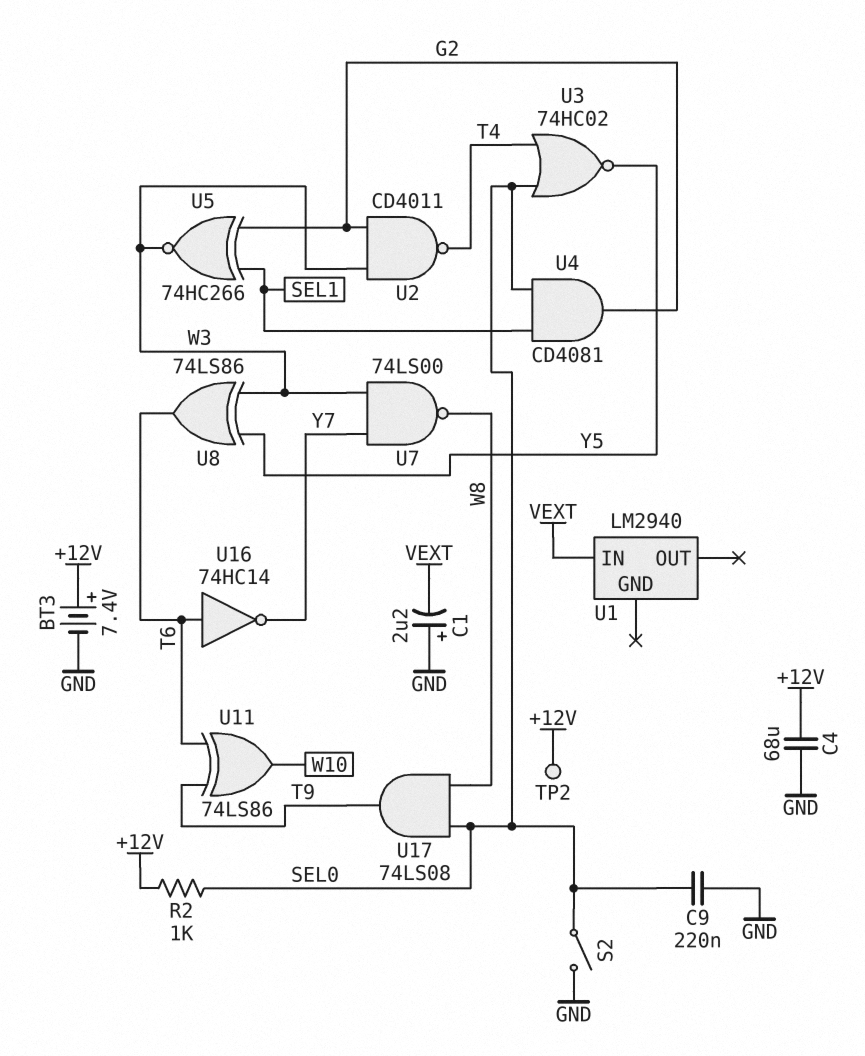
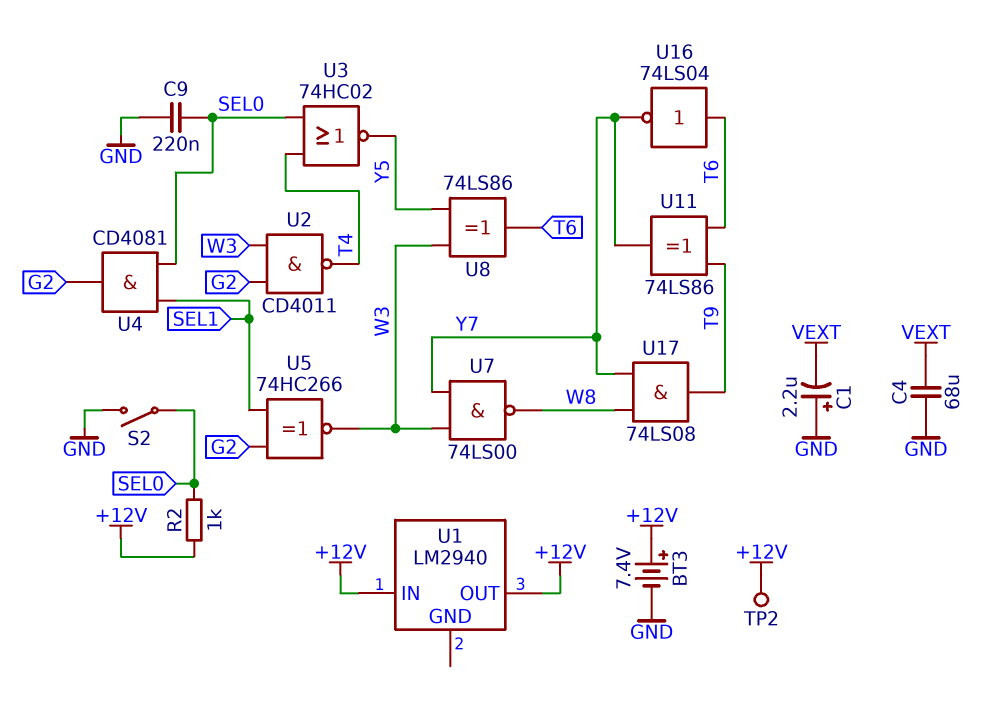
C4: 68uF (+12V, GND) -> 68uF (GND, VEXT)
U1 pin IN: VEXT -> +12V
U1 pin OUT: none -> +12V
U11: XOR 74LS86 (in T6, in T9, out W10) -> XOR 74LS86 (in T6, in T9, out Y7)
U16: NOT 74HC14 (in T6, out Y7) -> NOT 74LS04 (in T6, out Y7)
U17: AND 74LS08 (in SEL0, in W8, out T9) -> AND 74LS08 (in W8, in Y7, out T9)

